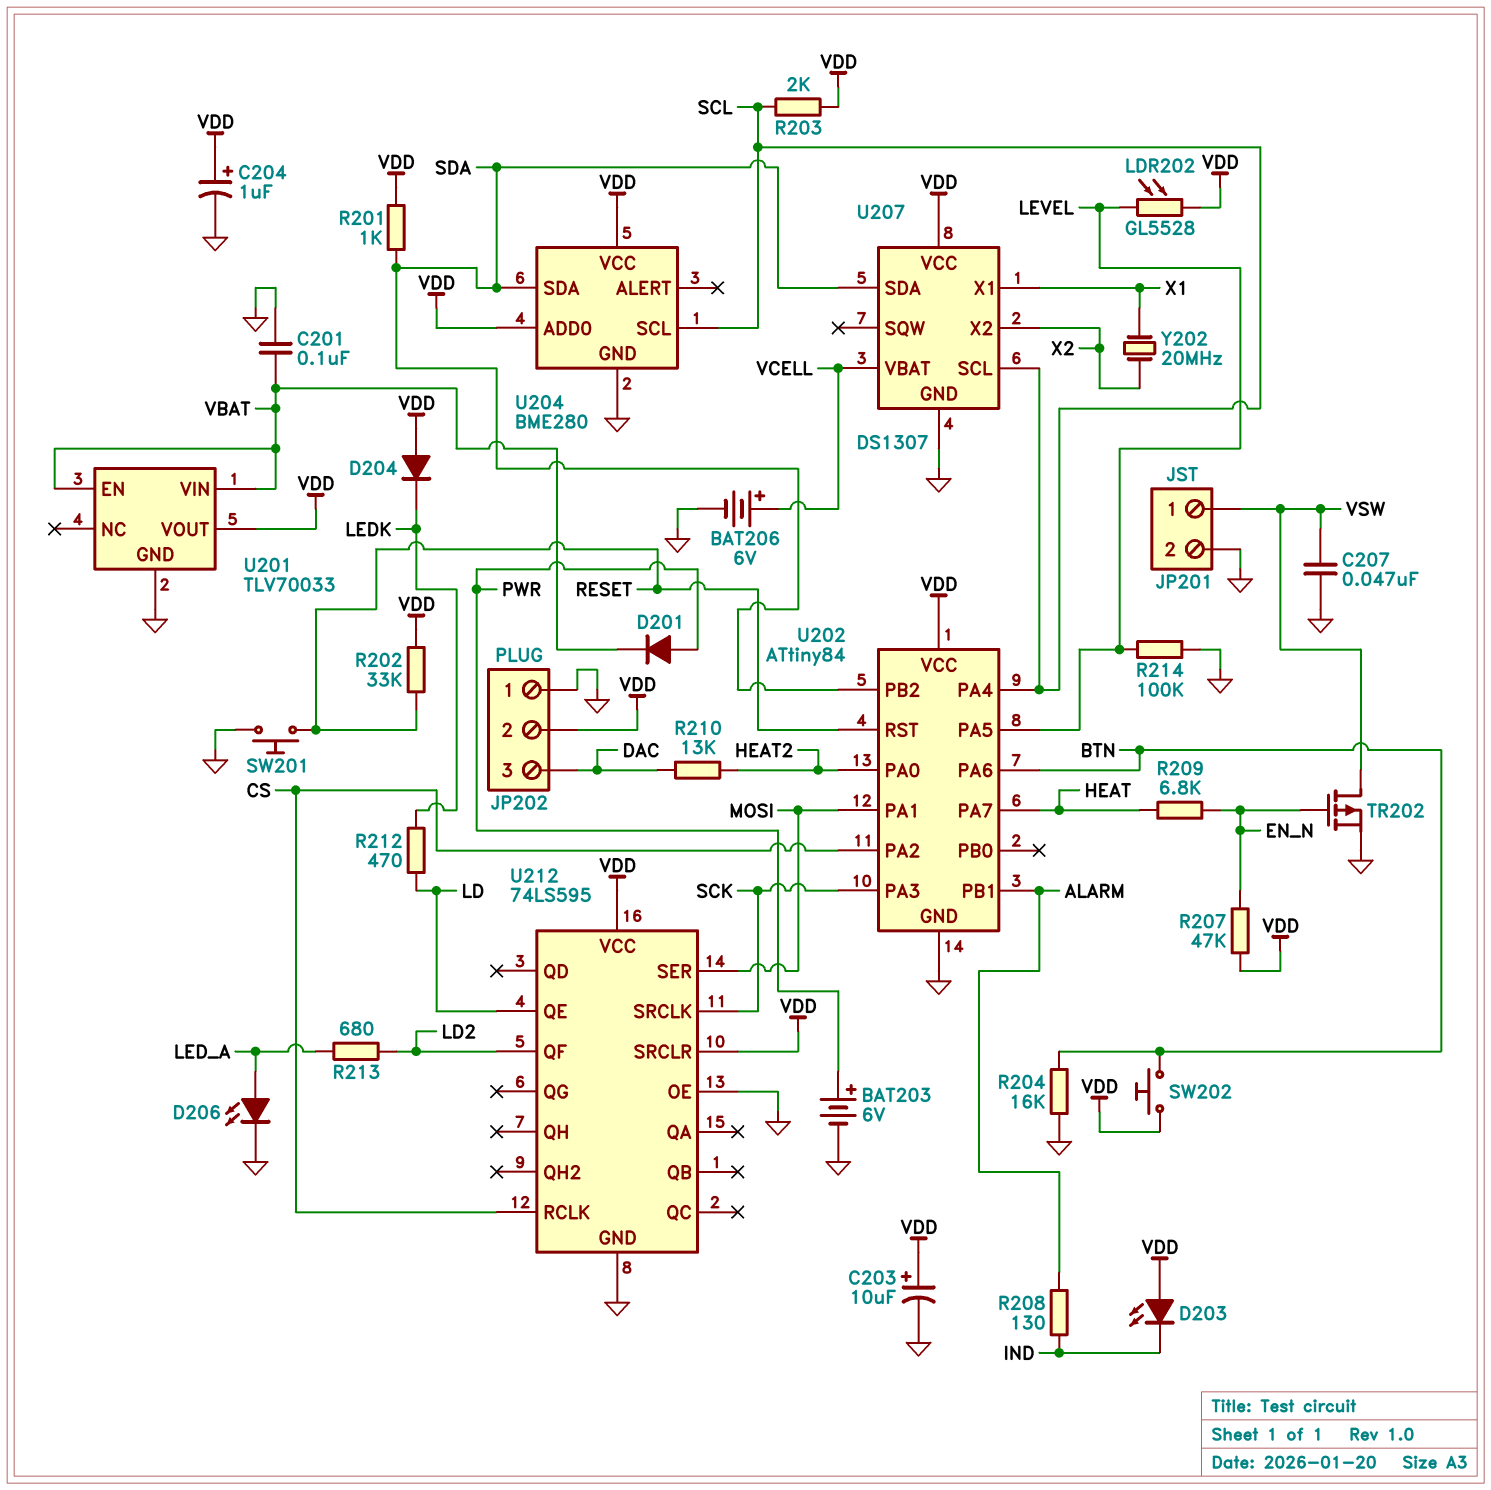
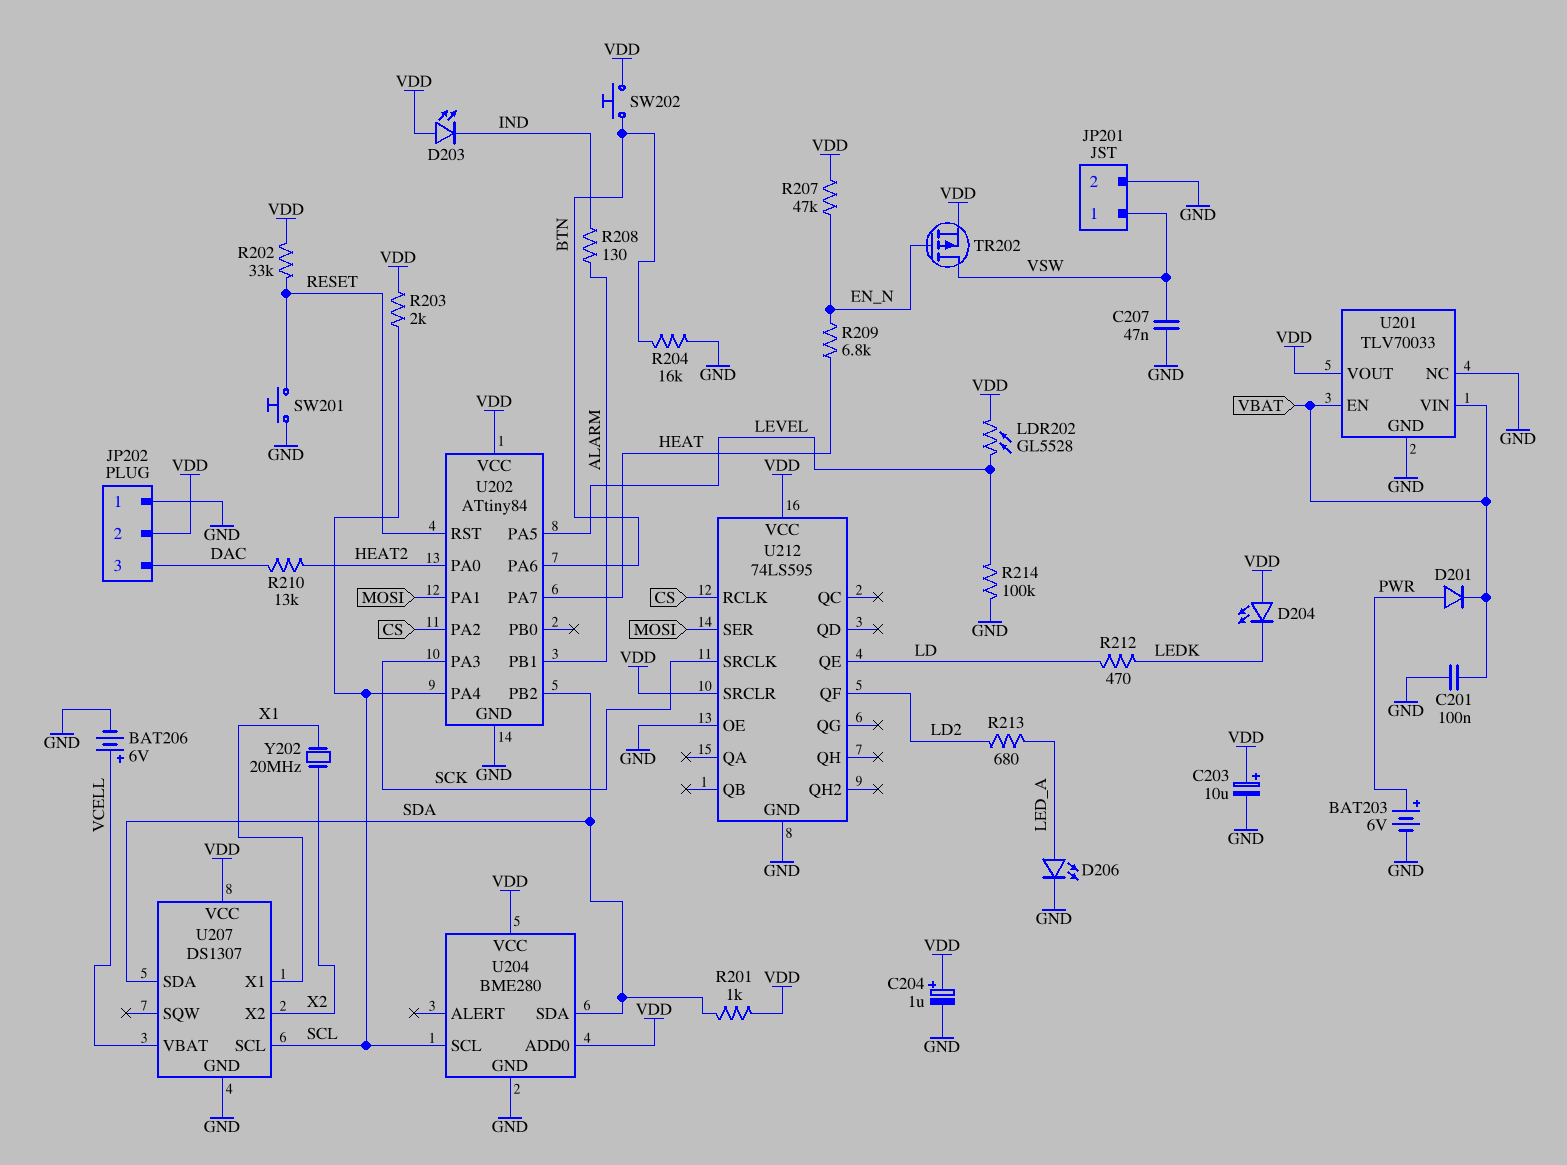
D204: diode (A VDD, K LEDK) -> LED (A VDD, K LEDK)
TR202: PMOS (G EN_N, D VSW, S GND) -> PMOS (G EN_N, D VSW, S VDD)
U201 pin NC: none -> GND

